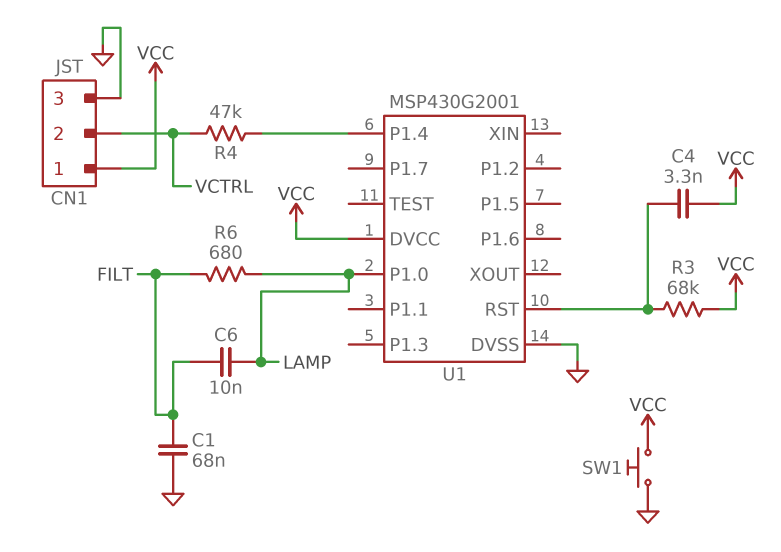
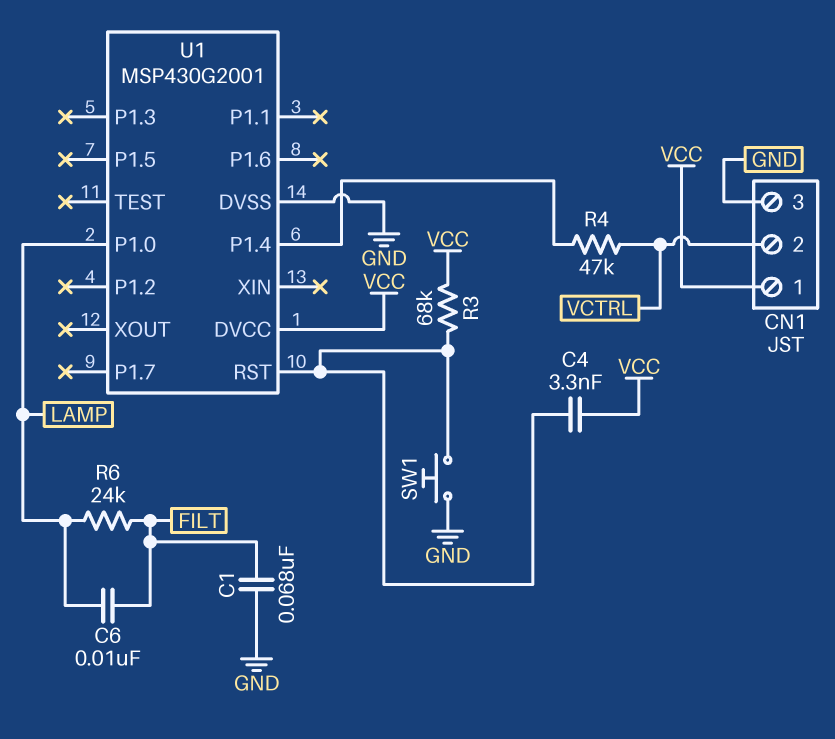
R6: 680 (FILT, LAMP) -> 24k (FILT, LAMP)
SW1: button (GND, VCC) -> button (GND, U1/RST)

